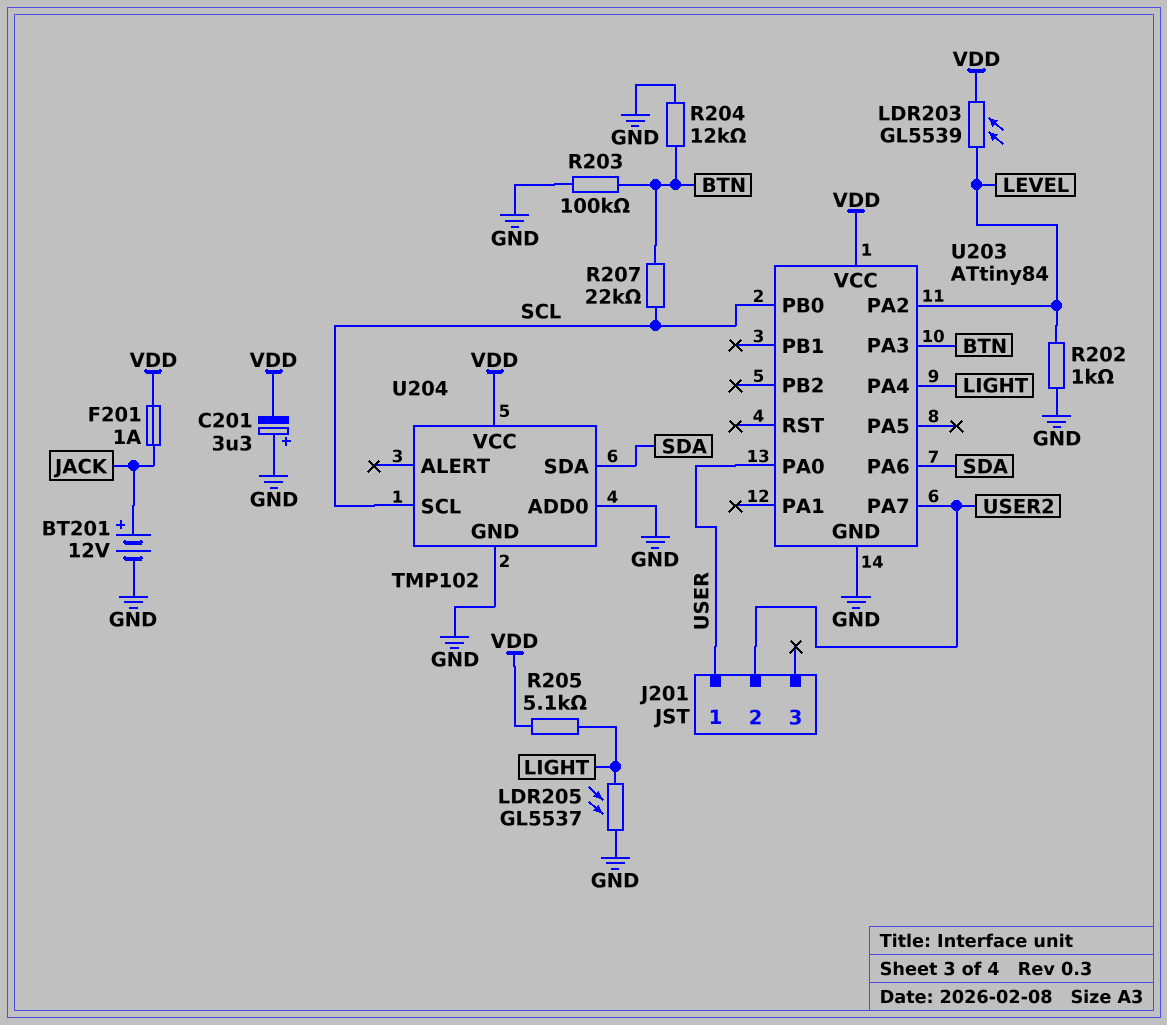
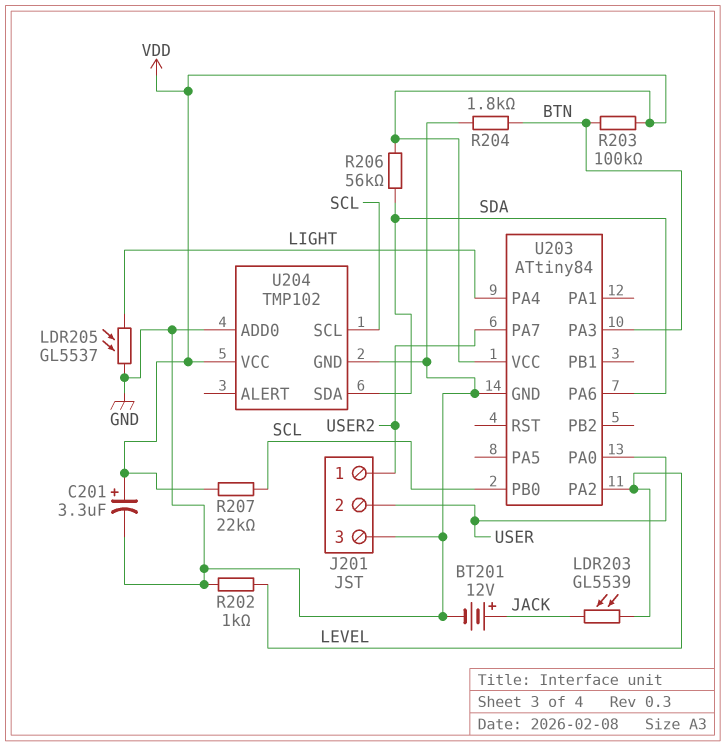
C201: 3.3uF (plus GND, minus VDD) -> 3.3uF (plus VDD, minus GND)
F201: 1A (JACK, VDD) -> none
J201 pin 1: USER -> USER2
J201 pin 2: USER2 -> USER
J201 pin 3: none -> GND
LDR203: GL5539 (LEVEL, VDD) -> GL5539 (JACK, LEVEL)
R203: 100k (BTN, GND) -> 100k (BTN, VDD)
R204: 12k (BTN, GND) -> 1.8k (BTN, GND)
R205: 5.1k (LIGHT, VDD) -> none
R206: none -> 56k (SDA, VDD)
R207: 22k (BTN, SCL) -> 22k (SCL, VDD)

